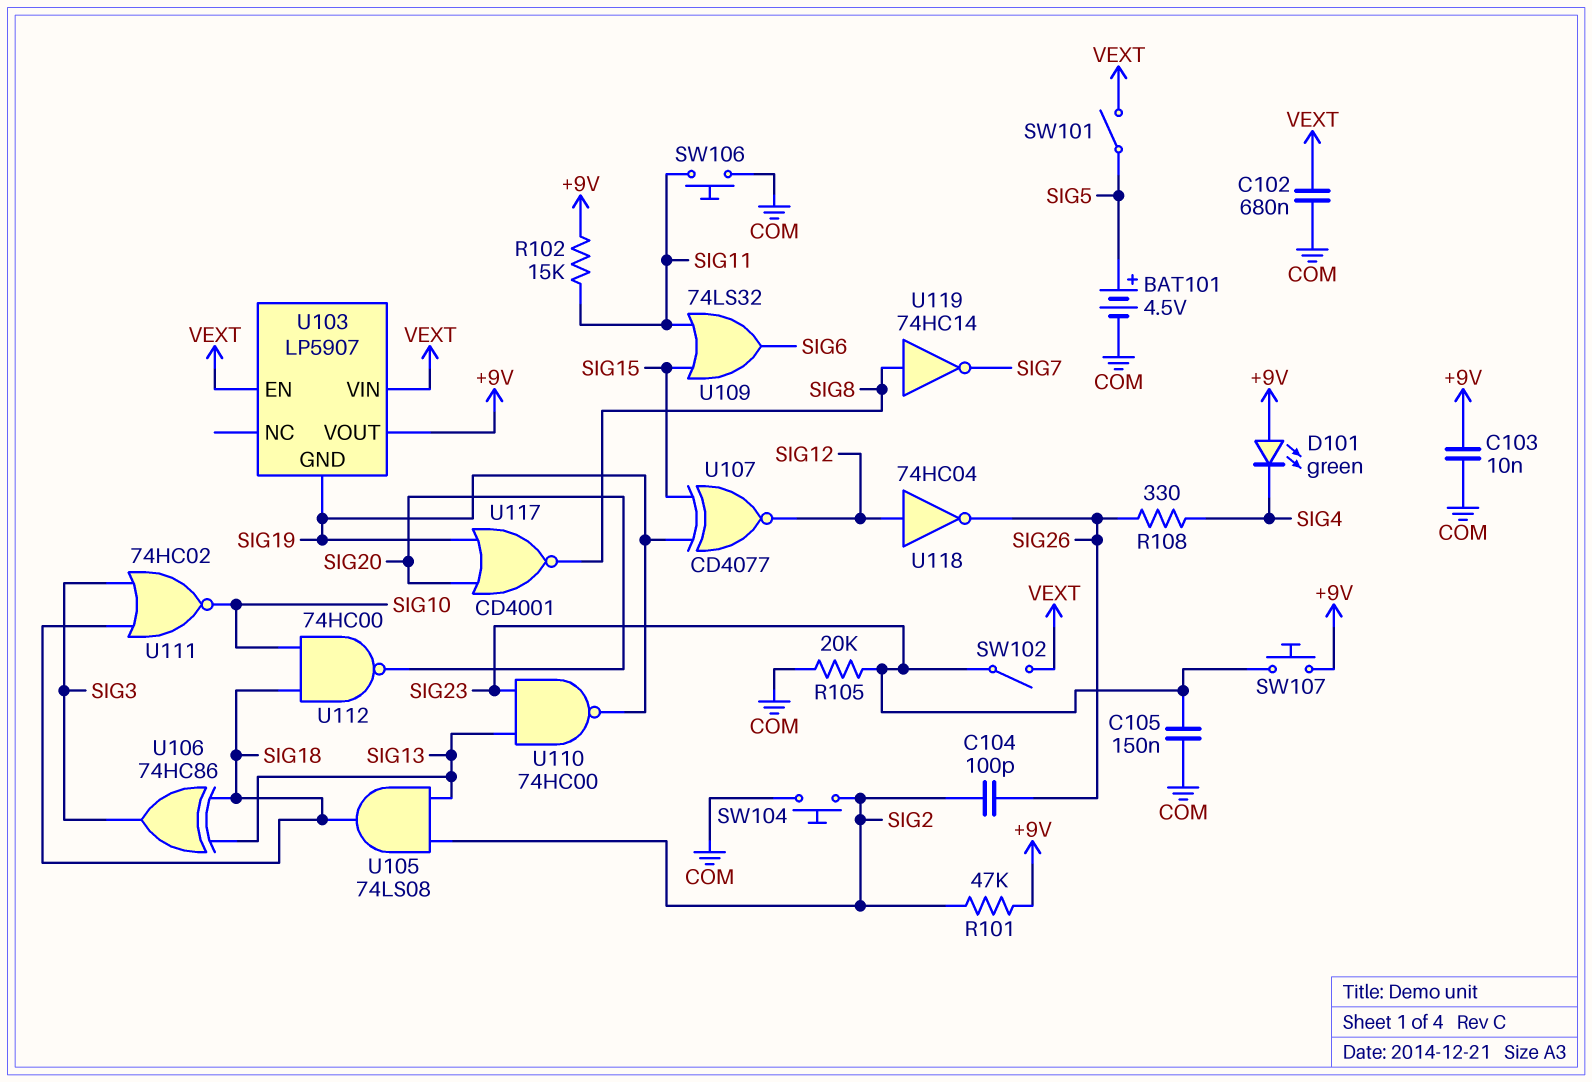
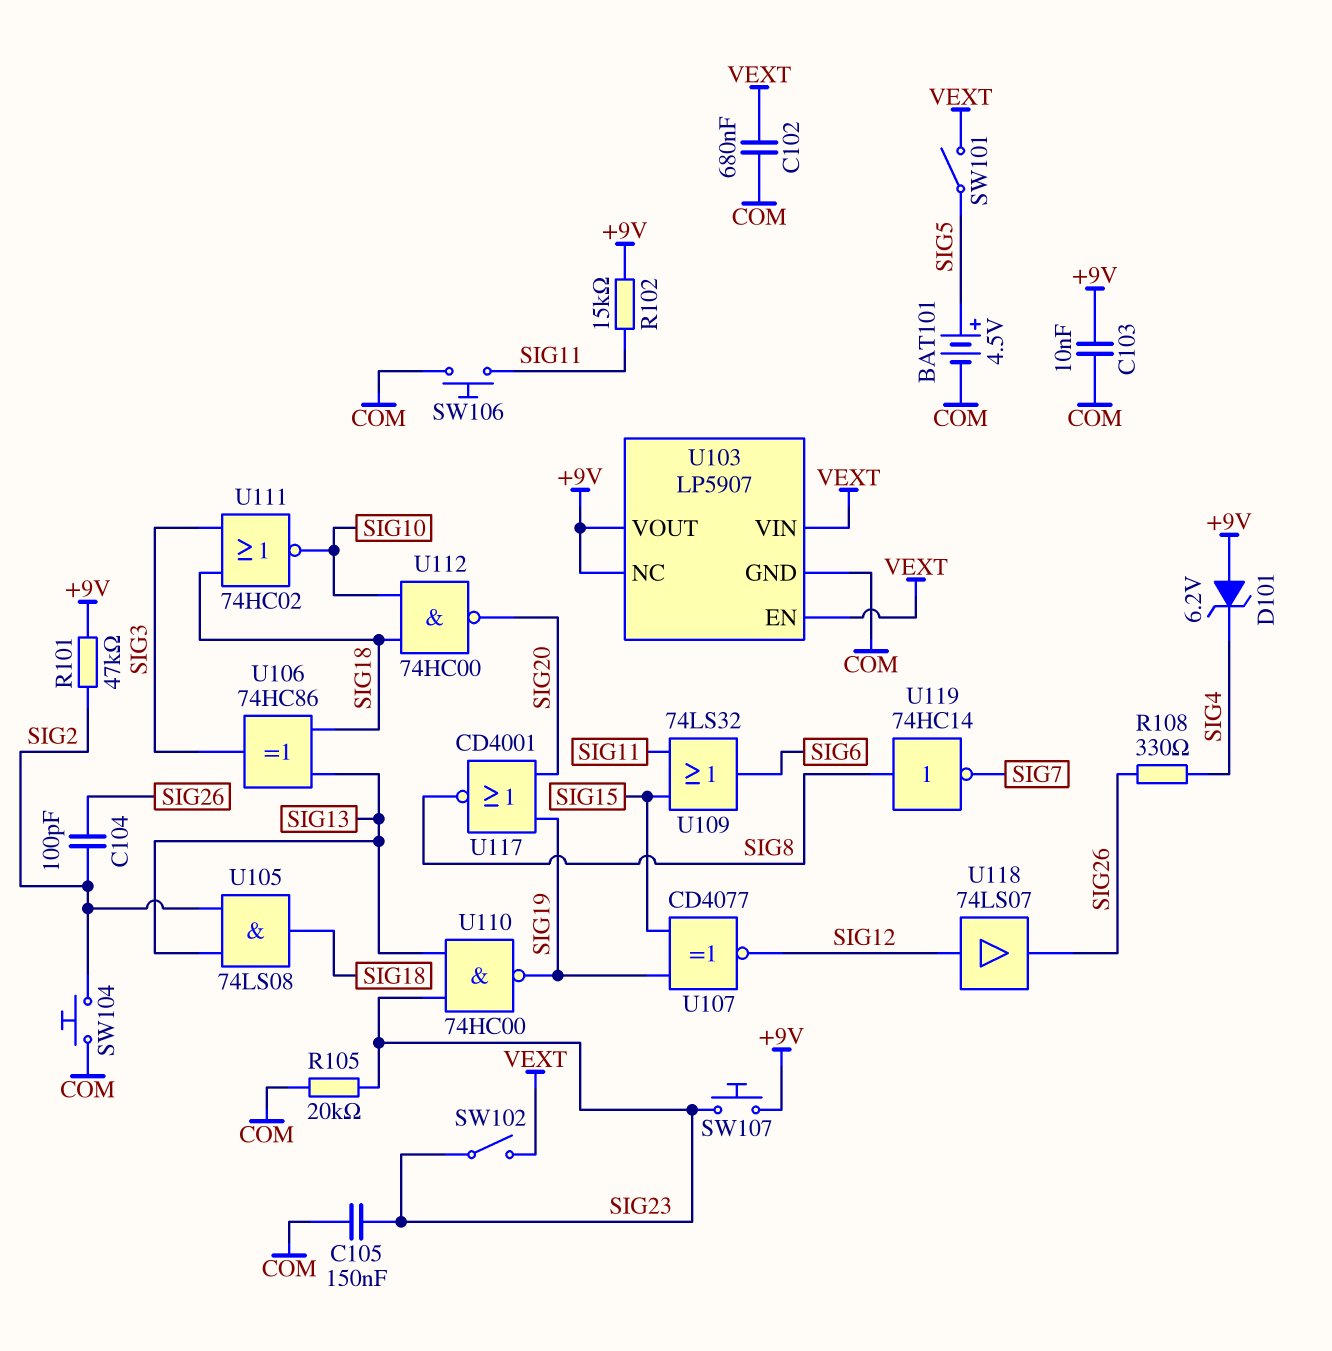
D101: LED green (A +9V, K SIG4) -> zener 6.2V (A +9V, K SIG4)
U103 pin GND: SIG19 -> COM
U103 pin NC: none -> +9V
U118: NOT 74HC04 (in SIG12, out SIG26) -> buffer 74LS07 (in SIG12, out SIG26)

